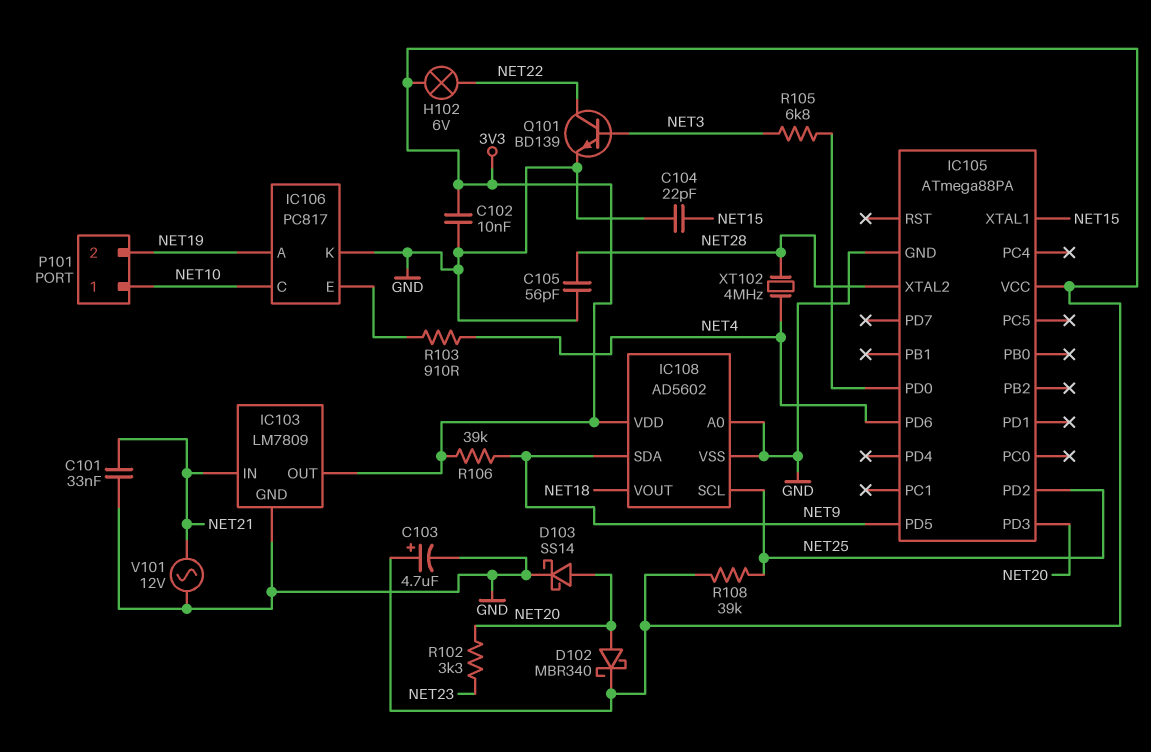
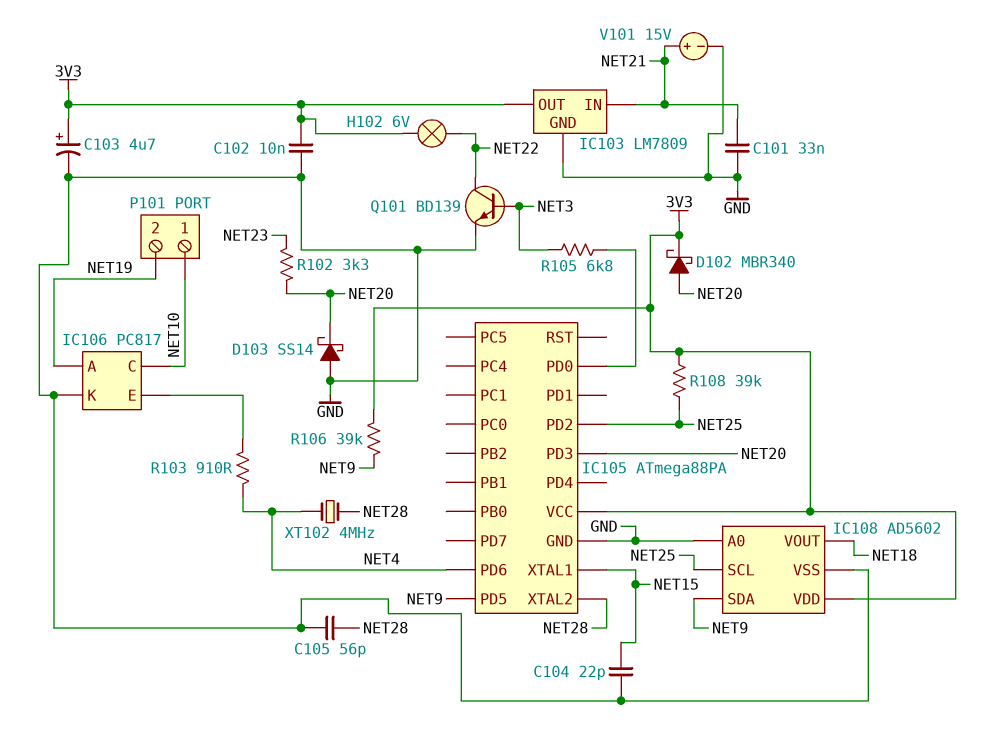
D103: schottky SS14 (A NET20, K GND) -> schottky SS14 (A GND, K NET20)
V101: AC 12V (GND, NET21) -> 15V (plus NET21, minus GND)

